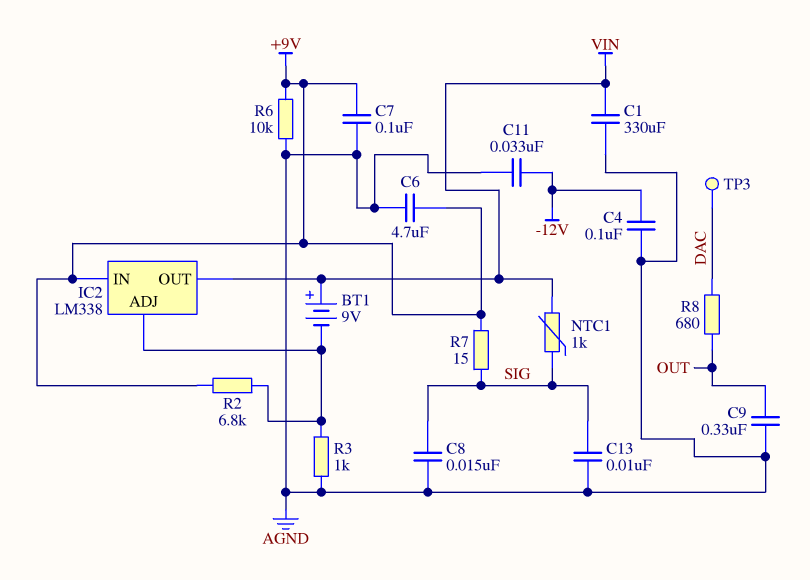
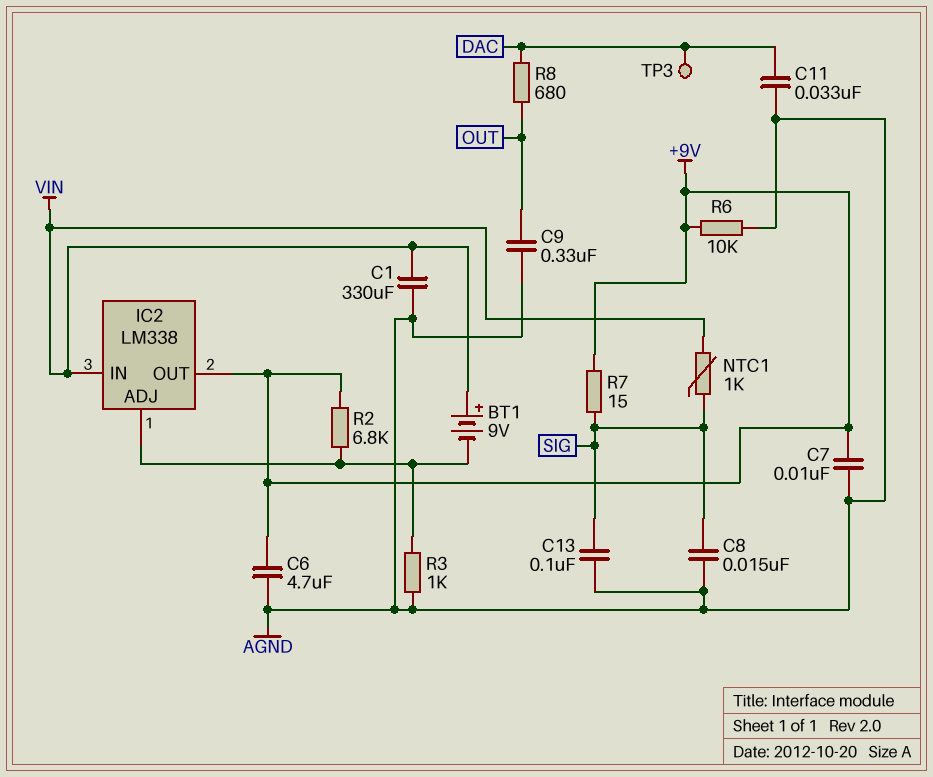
C4: 100nF (-12V, AGND) -> none
C7: 100nF (+9V, AGND) -> 10nF (+9V, AGND)
C11: 33nF (-12V, AGND) -> 33nF (AGND, DAC)
C13: 10nF (AGND, SIG) -> 100nF (AGND, SIG)
IC2 pin IN: +9V -> VIN
IC2 pin OUT: VIN -> +9V

